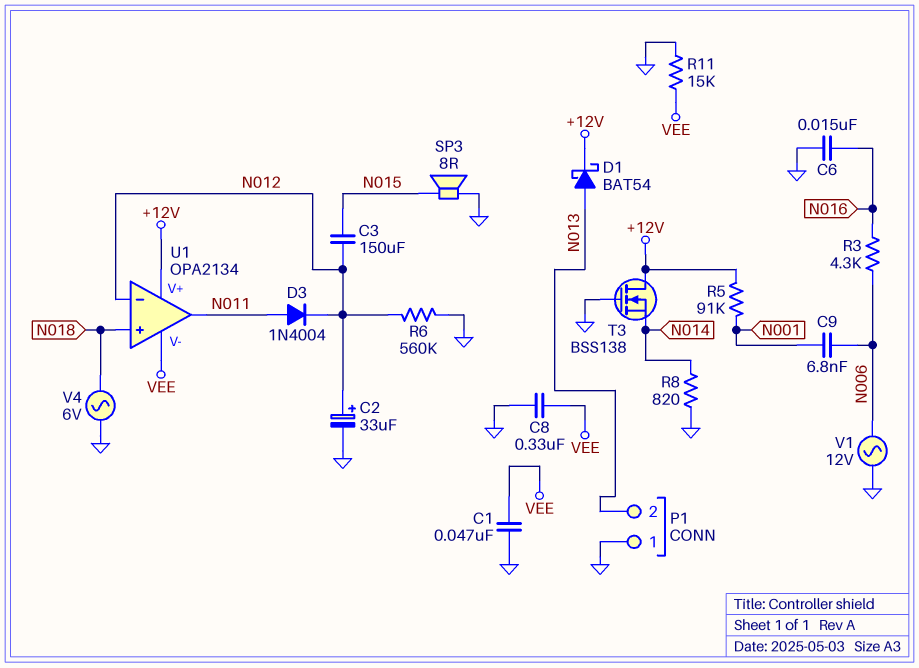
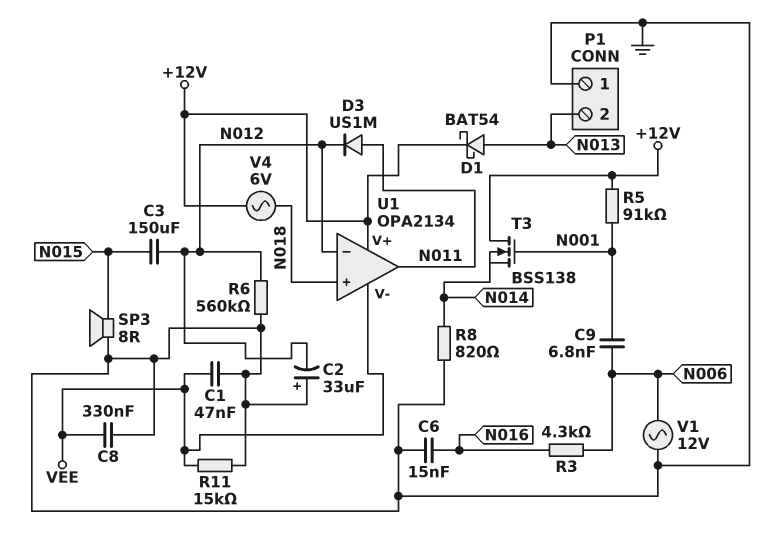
C2: 33uF (plus N012, minus GND) -> 33uF (plus GND, minus N012)
D3: diode 1N4004 (A N011, K N012) -> diode US1M (A N011, K N012)
T3: NMOS BSS138 (G GND, D +12V, S N014) -> NMOS BSS138 (G N001, D +12V, S N014)
V4: AC 6V (GND, N018) -> AC 6V (+12V, N018)

